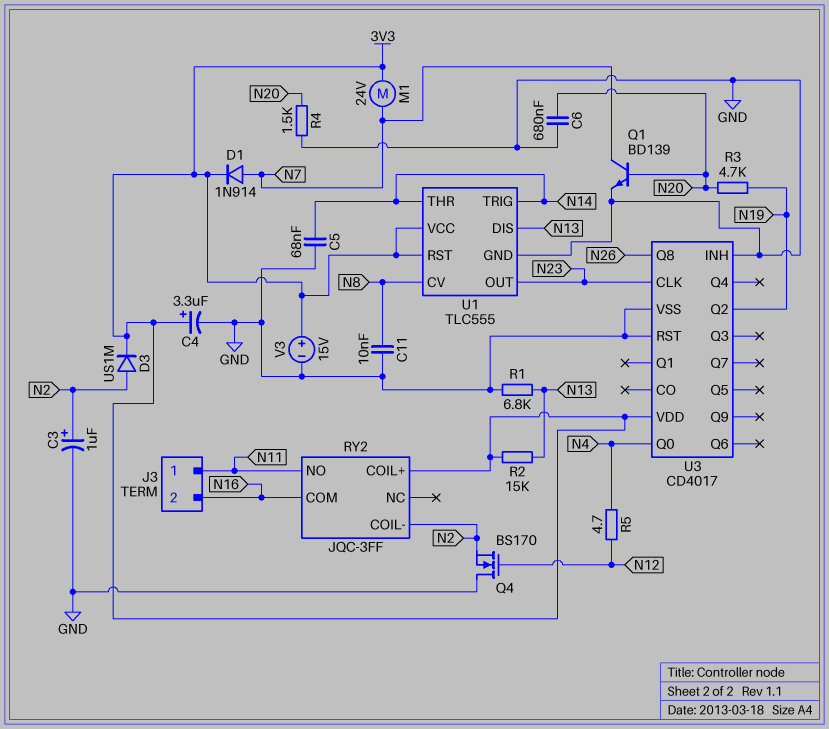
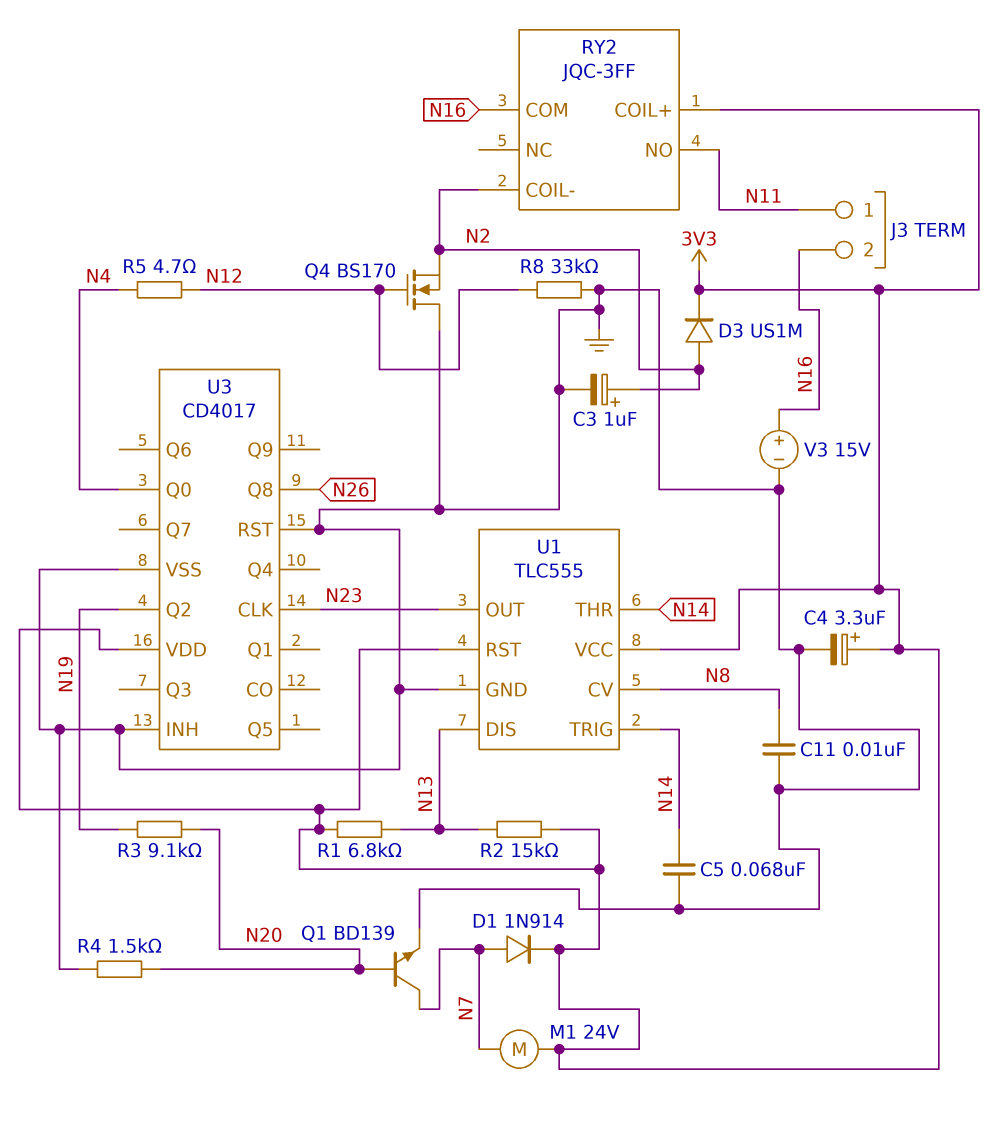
C6: 680nF (GND, N20) -> none
R1: 6.8k (GND, N13) -> 6.8k (3V3, N13)
R3: 4.7k (N19, N20) -> 9.1k (N19, N20)
R8: none -> 33k (GND, N12)
V3: 15V (plus 3V3, minus GND) -> 15V (plus N16, minus GND)

